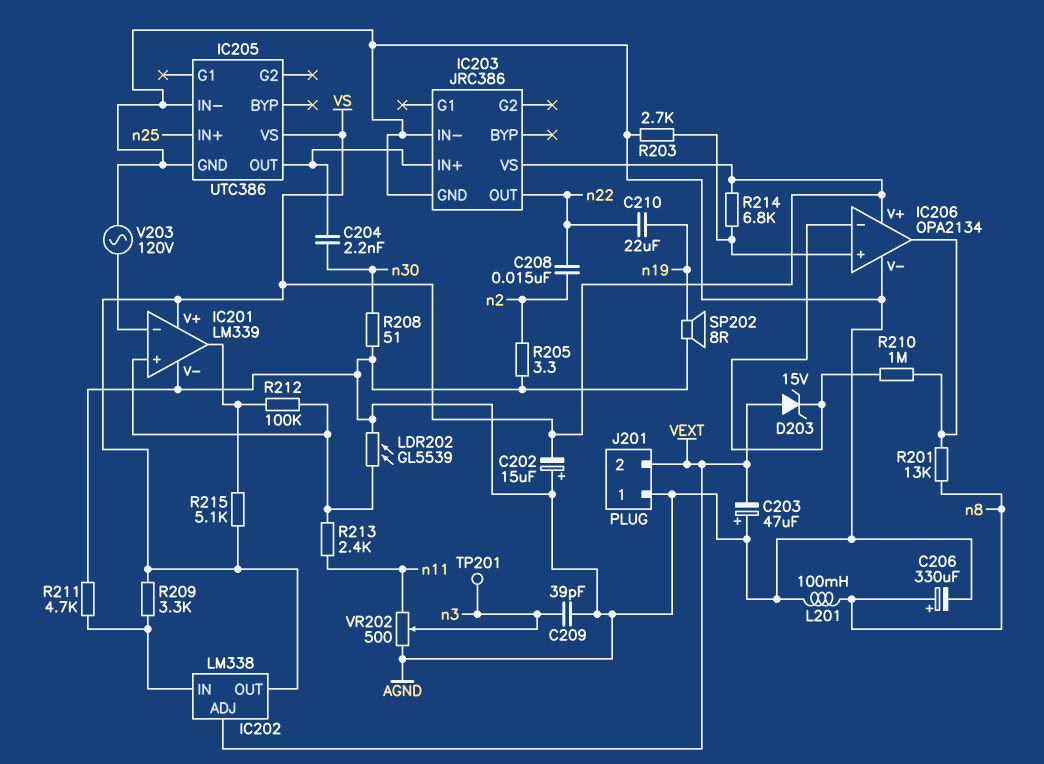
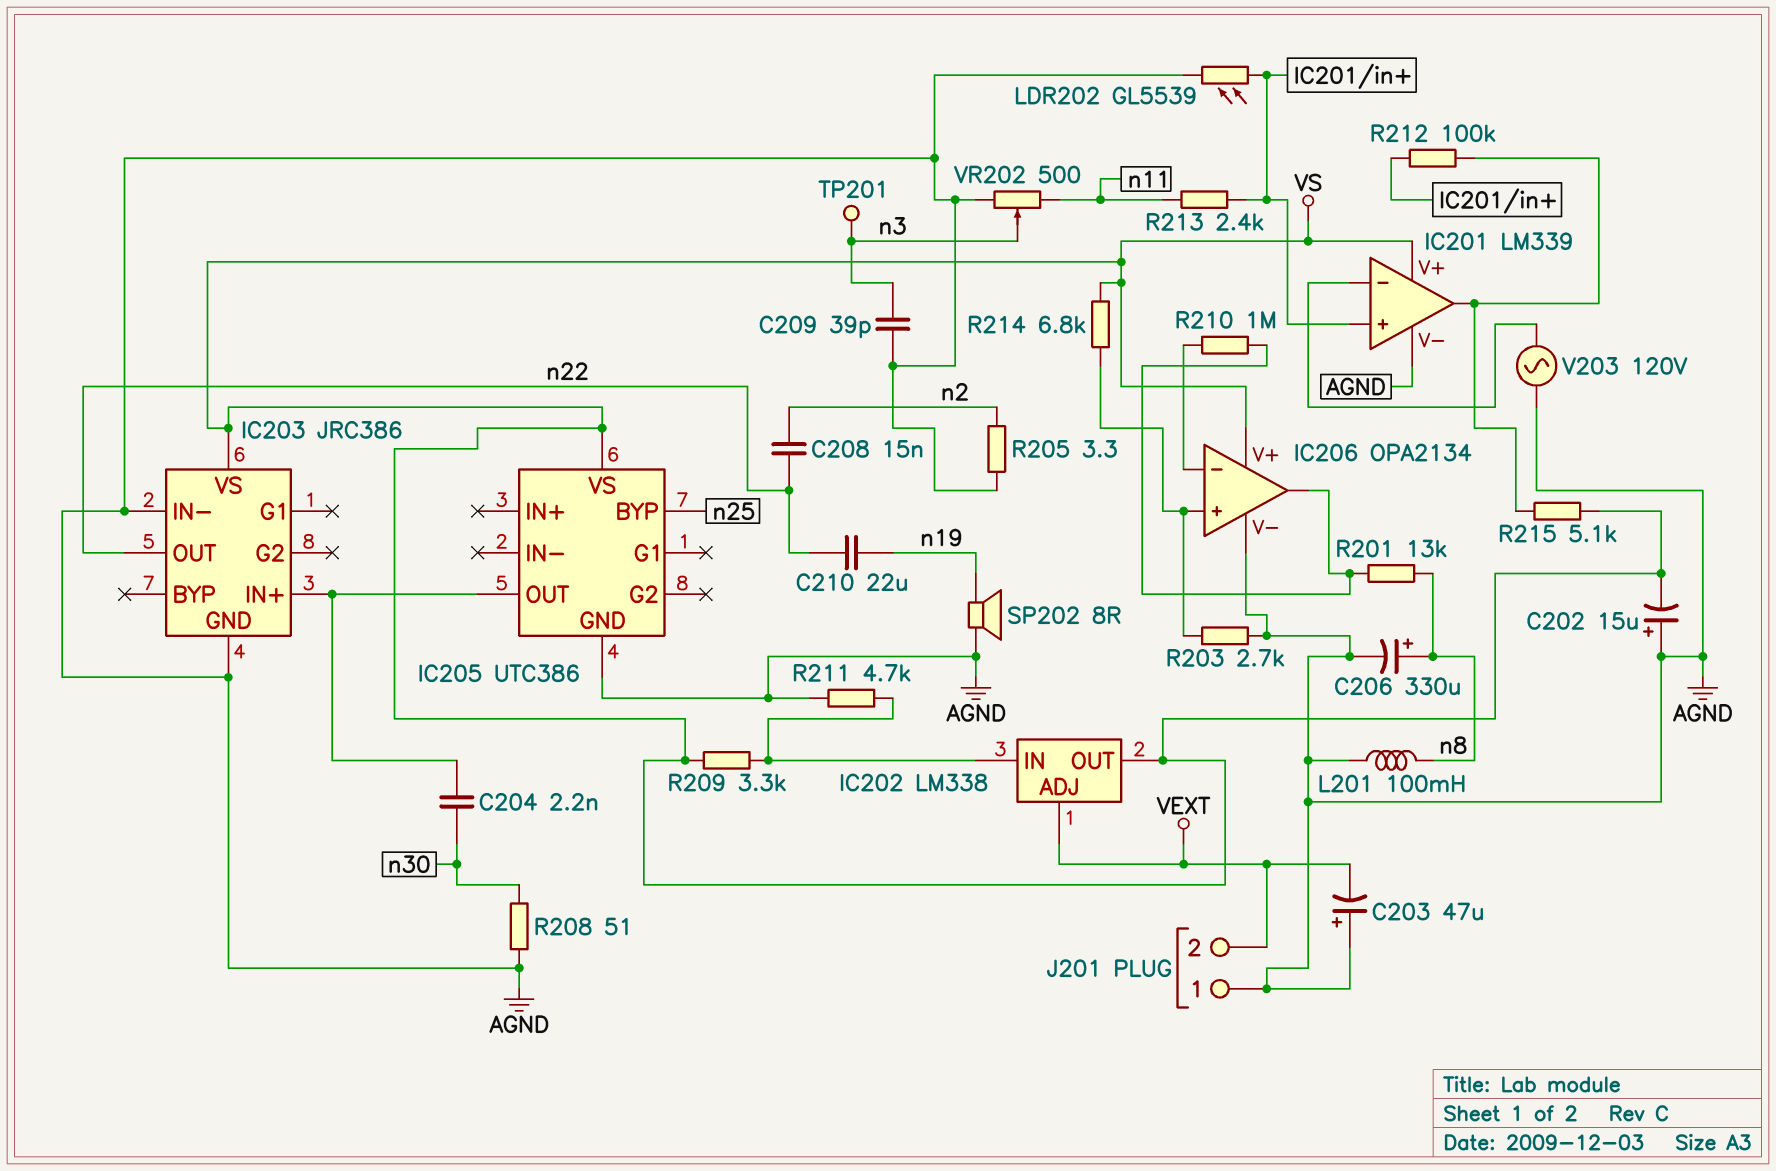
D203: zener 15V (A VEXT, K IC206/in-) -> none
IC205 pin BYP: none -> n25
IC205 pin IN+: n25 -> none
IC205 pin IN-: AGND -> none

